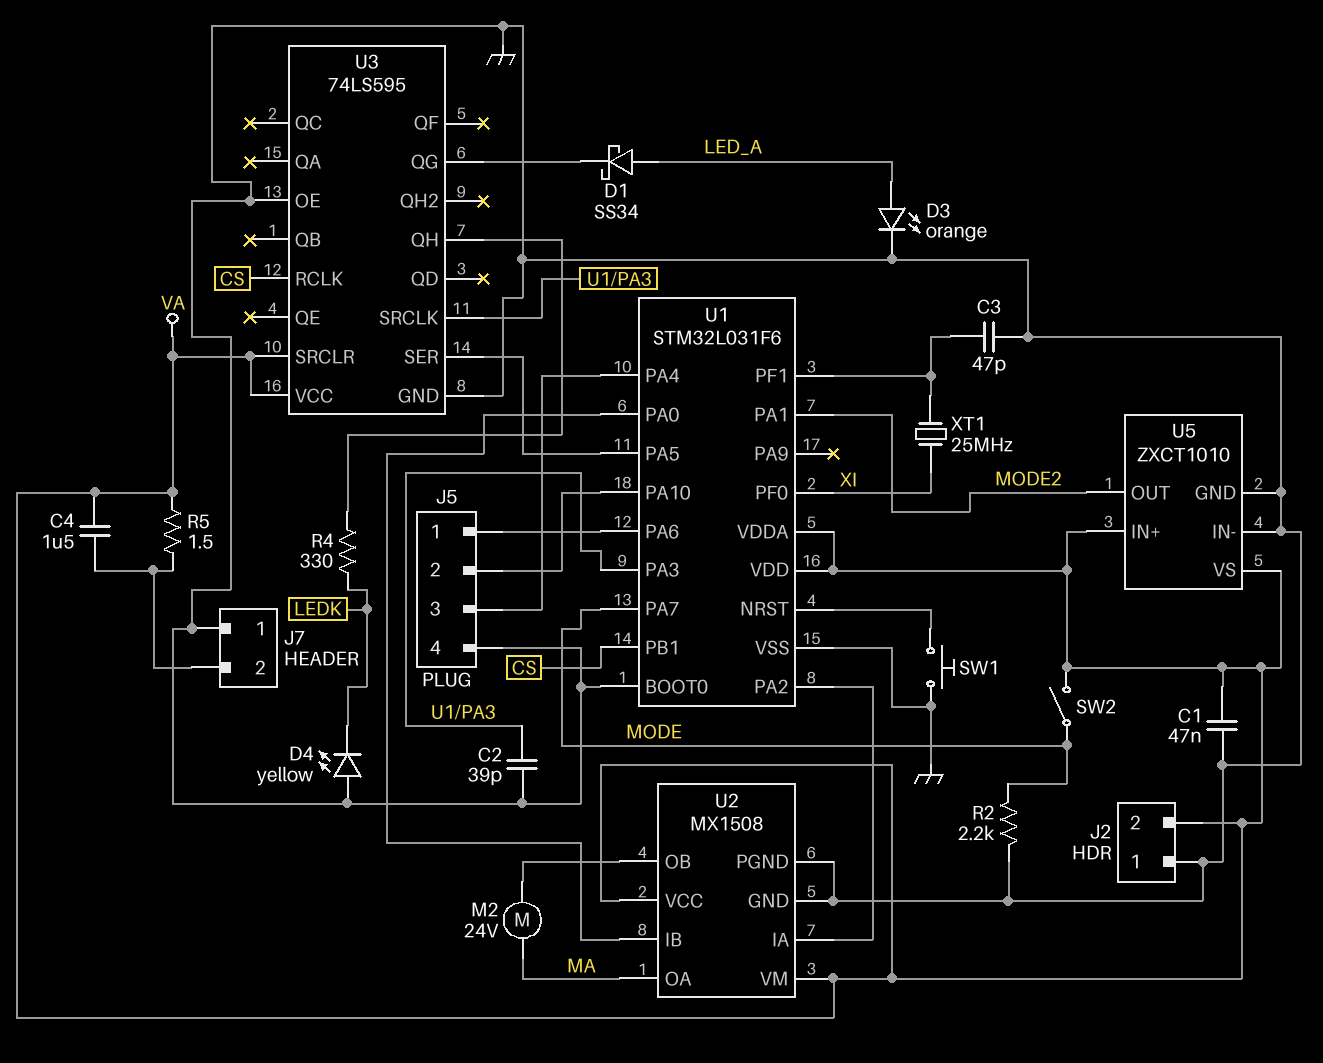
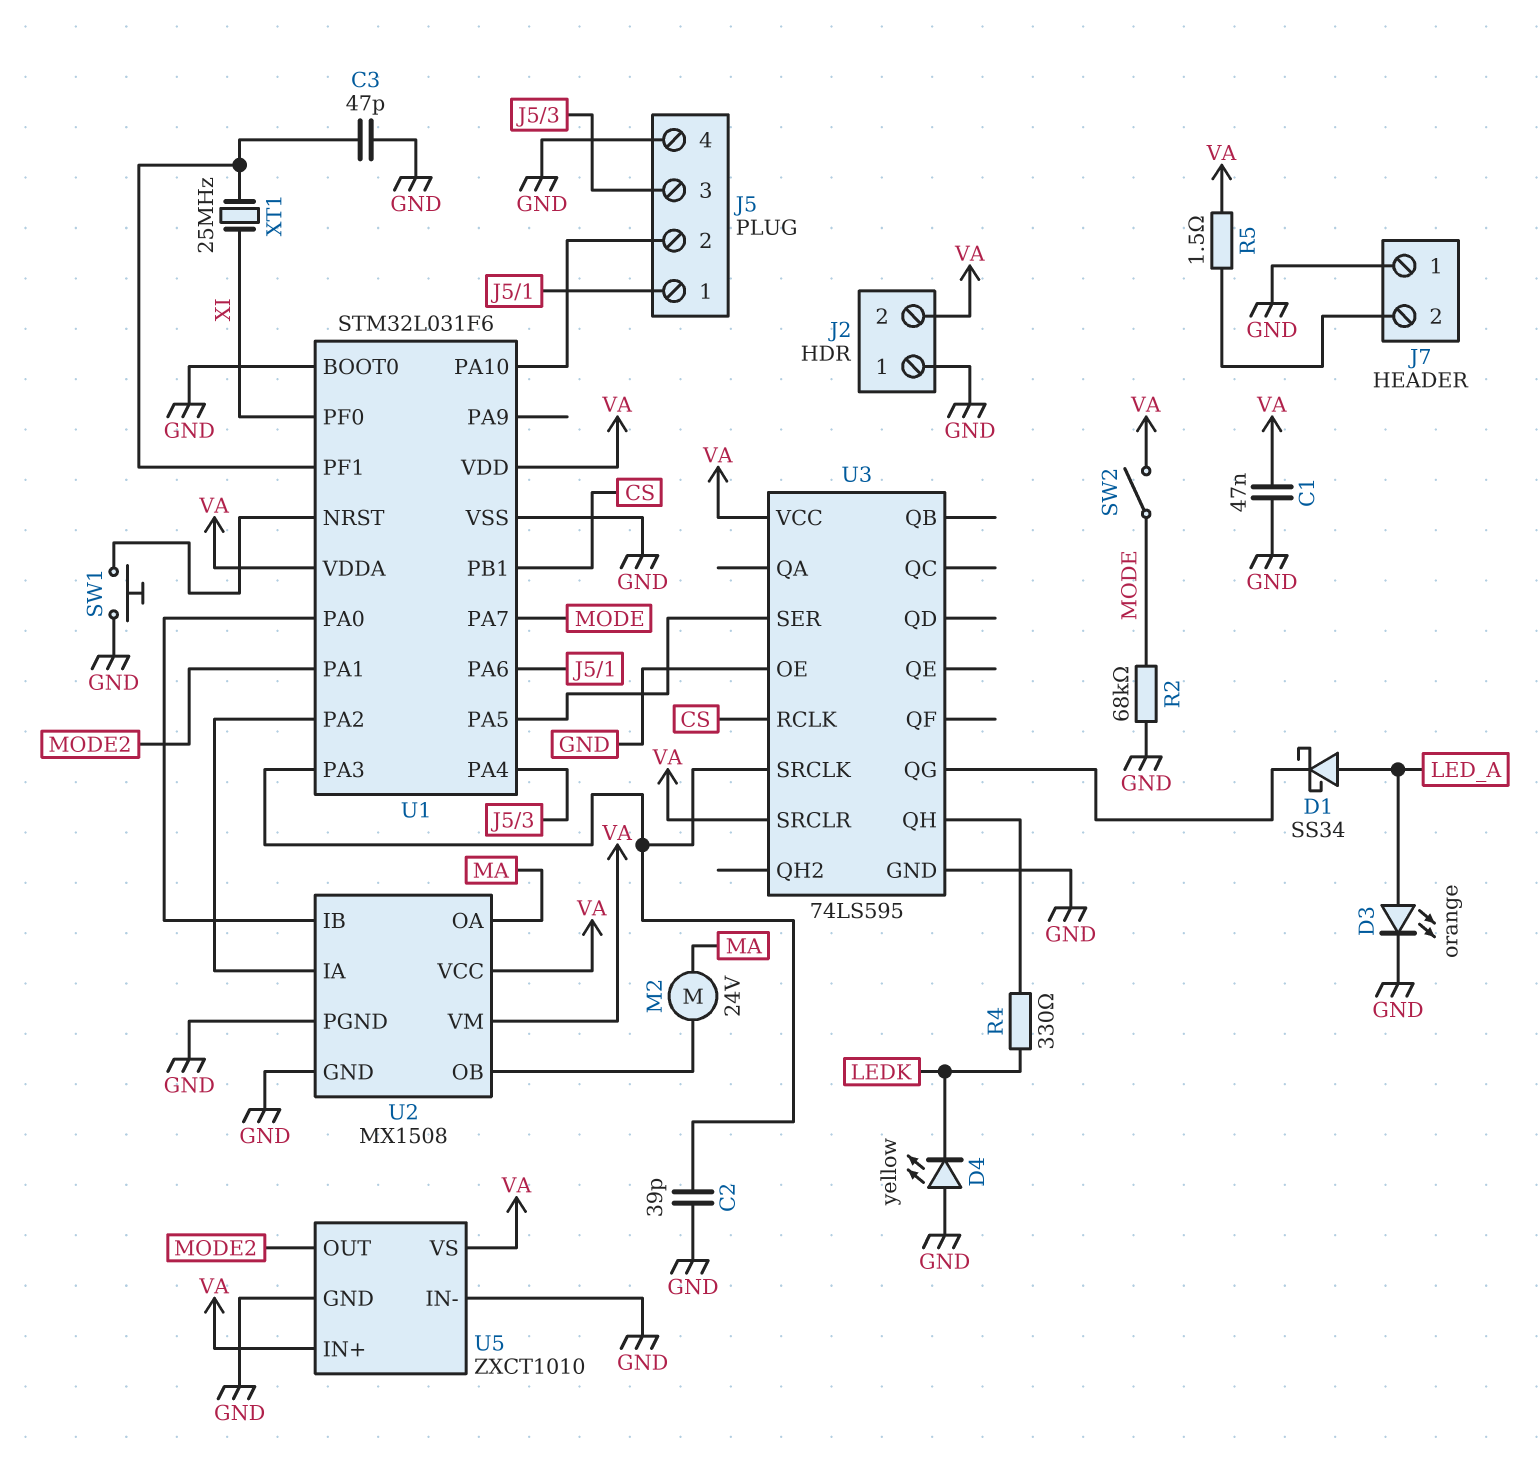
C4: 1.5uF (J7/2, VA) -> none
R2: 2.2k (GND, MODE) -> 68k (GND, MODE)

